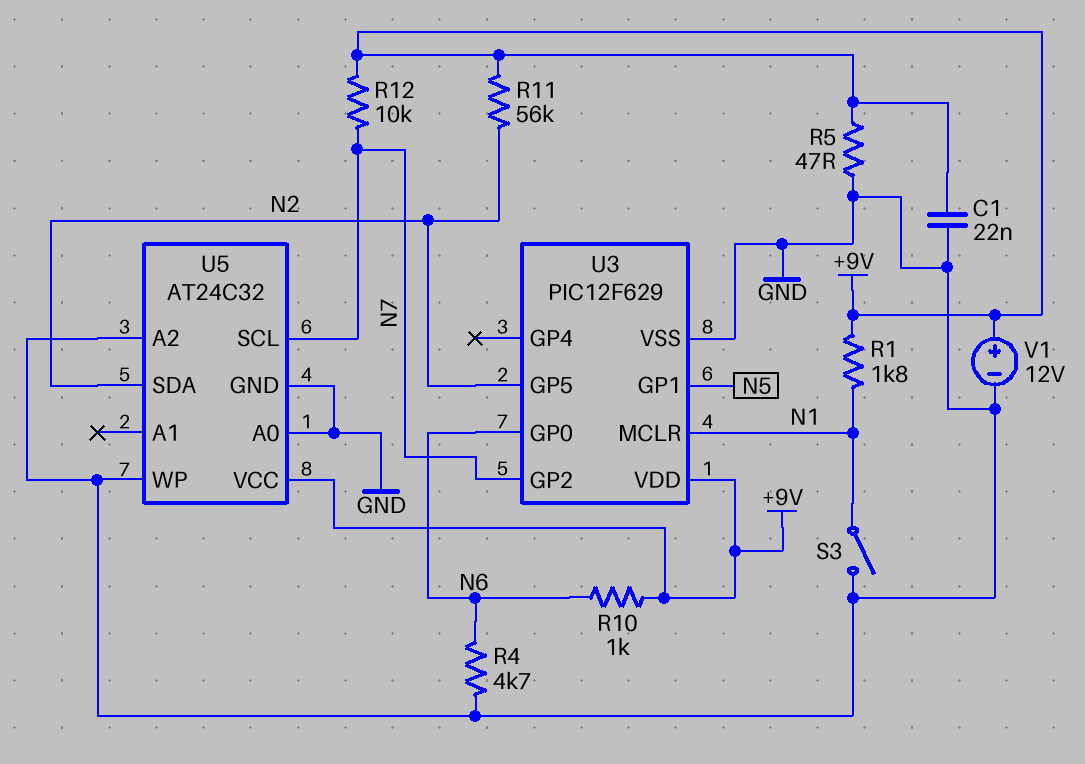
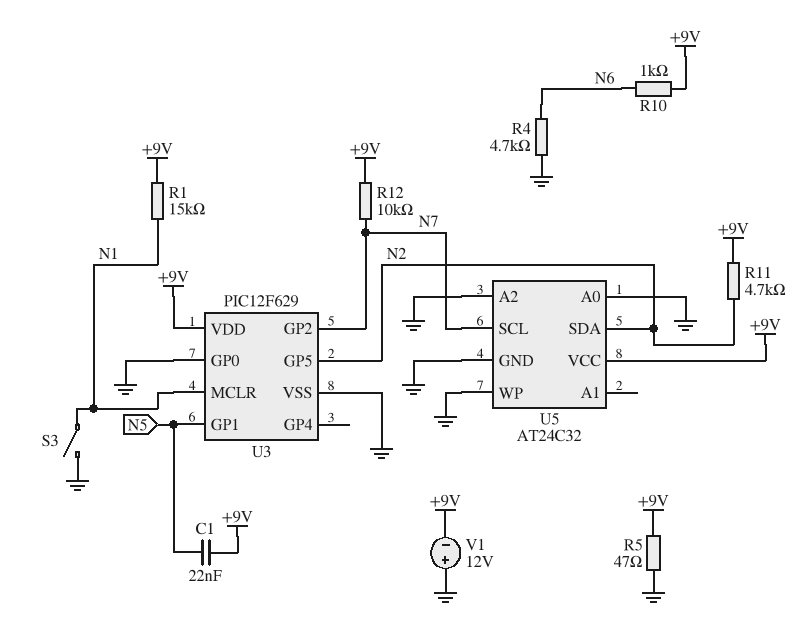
C1: 22nF (+9V, GND) -> 22nF (+9V, N5)
R1: 1.8k (+9V, N1) -> 15k (+9V, N1)
R11: 56k (+9V, N2) -> 4.7k (+9V, N2)
U3 pin GP0: N6 -> GND
V1: 12V (plus +9V, minus GND) -> 12V (plus GND, minus +9V)

